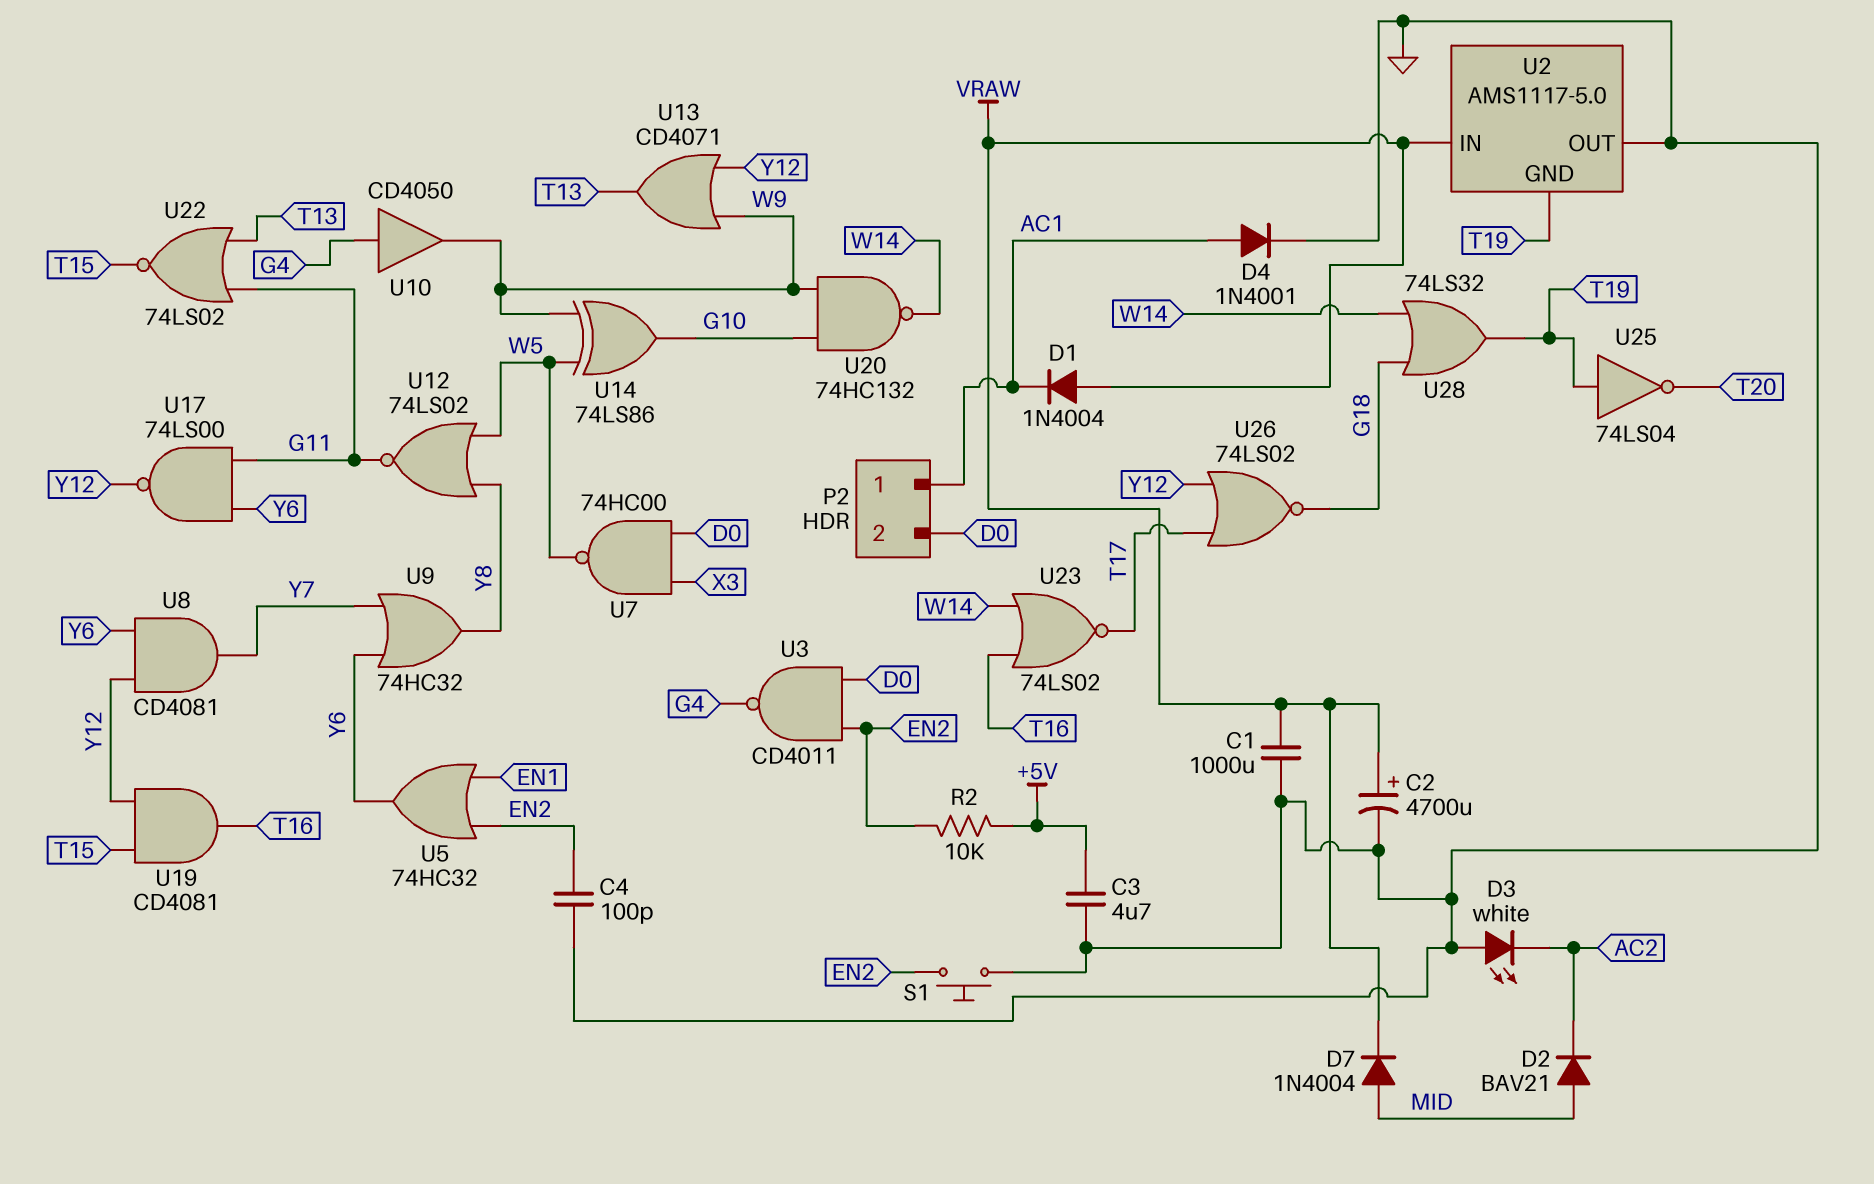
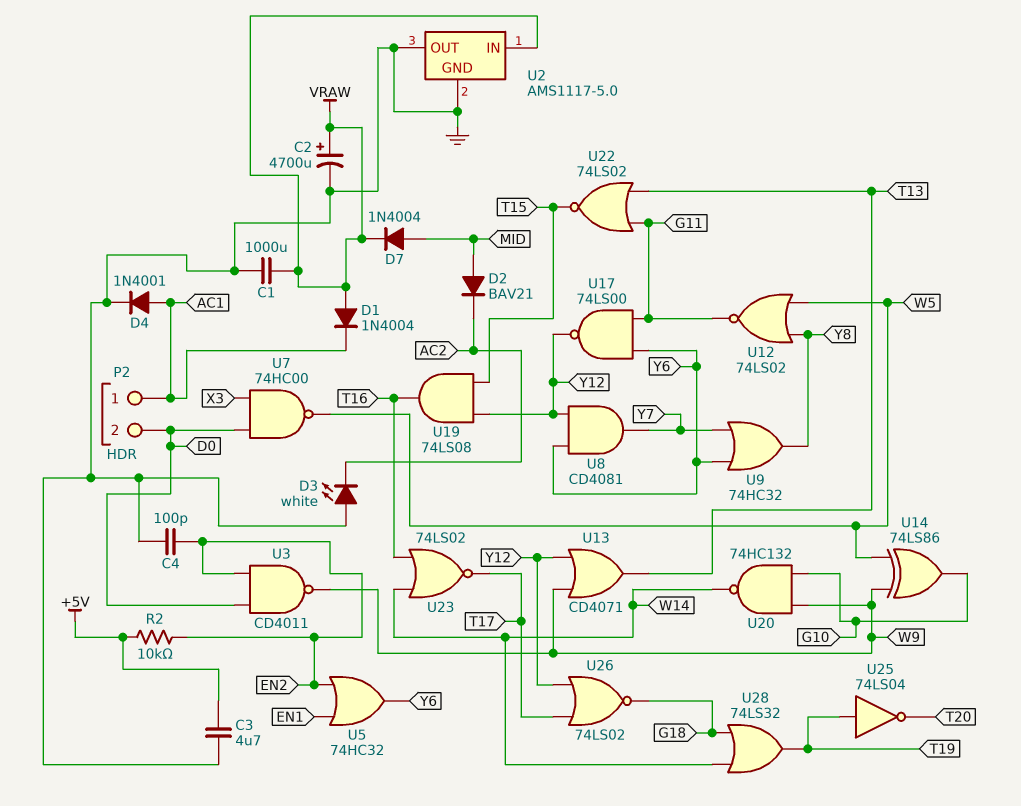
S1: button (EN2, GND) -> none
U2 pin GND: T19 -> GND
U3: NAND CD4011 (in D0, in EN2, out G4) -> NAND CD4011 (in D0, in EN2, out W9)
U10: buffer CD4050 (in G4, out W9) -> none
U19: AND CD4081 (in T15, in Y12, out T16) -> AND 74LS08 (in T15, in Y12, out T16)

